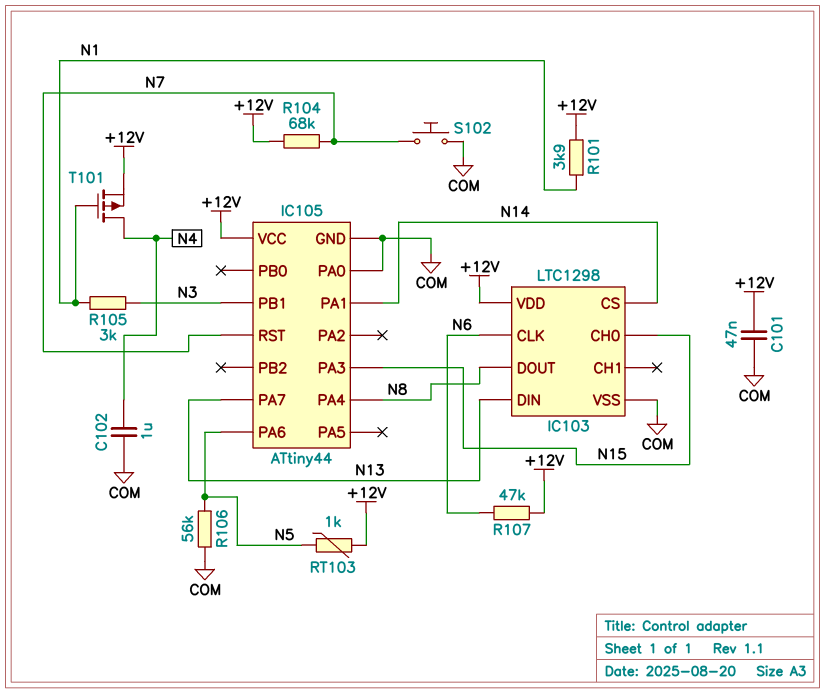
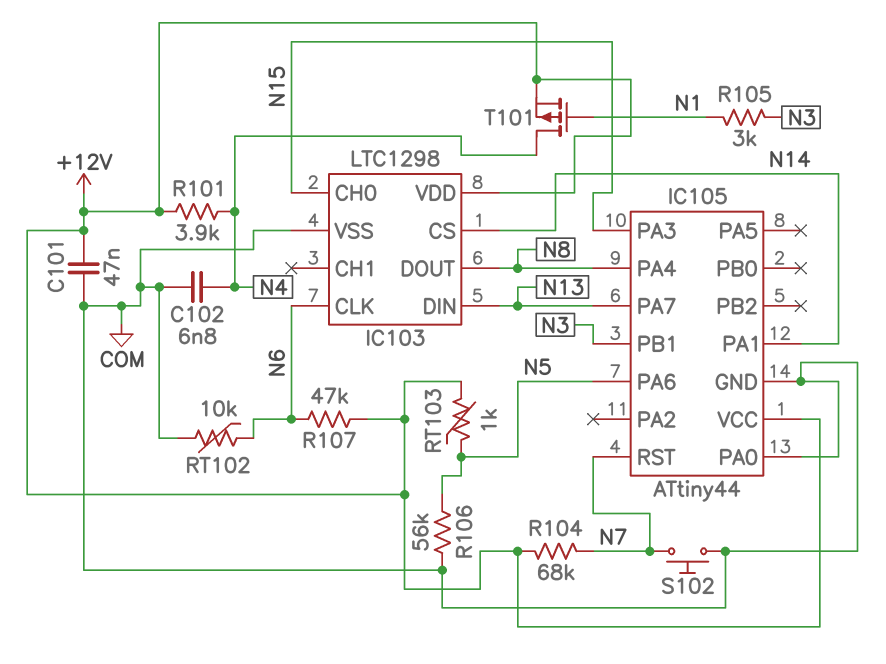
C102: 1uF (COM, N4) -> 6.8nF (COM, N4)
R101: 3.9k (+12V, N1) -> 3.9k (+12V, N4)
RT102: none -> 10k (COM, N6)

